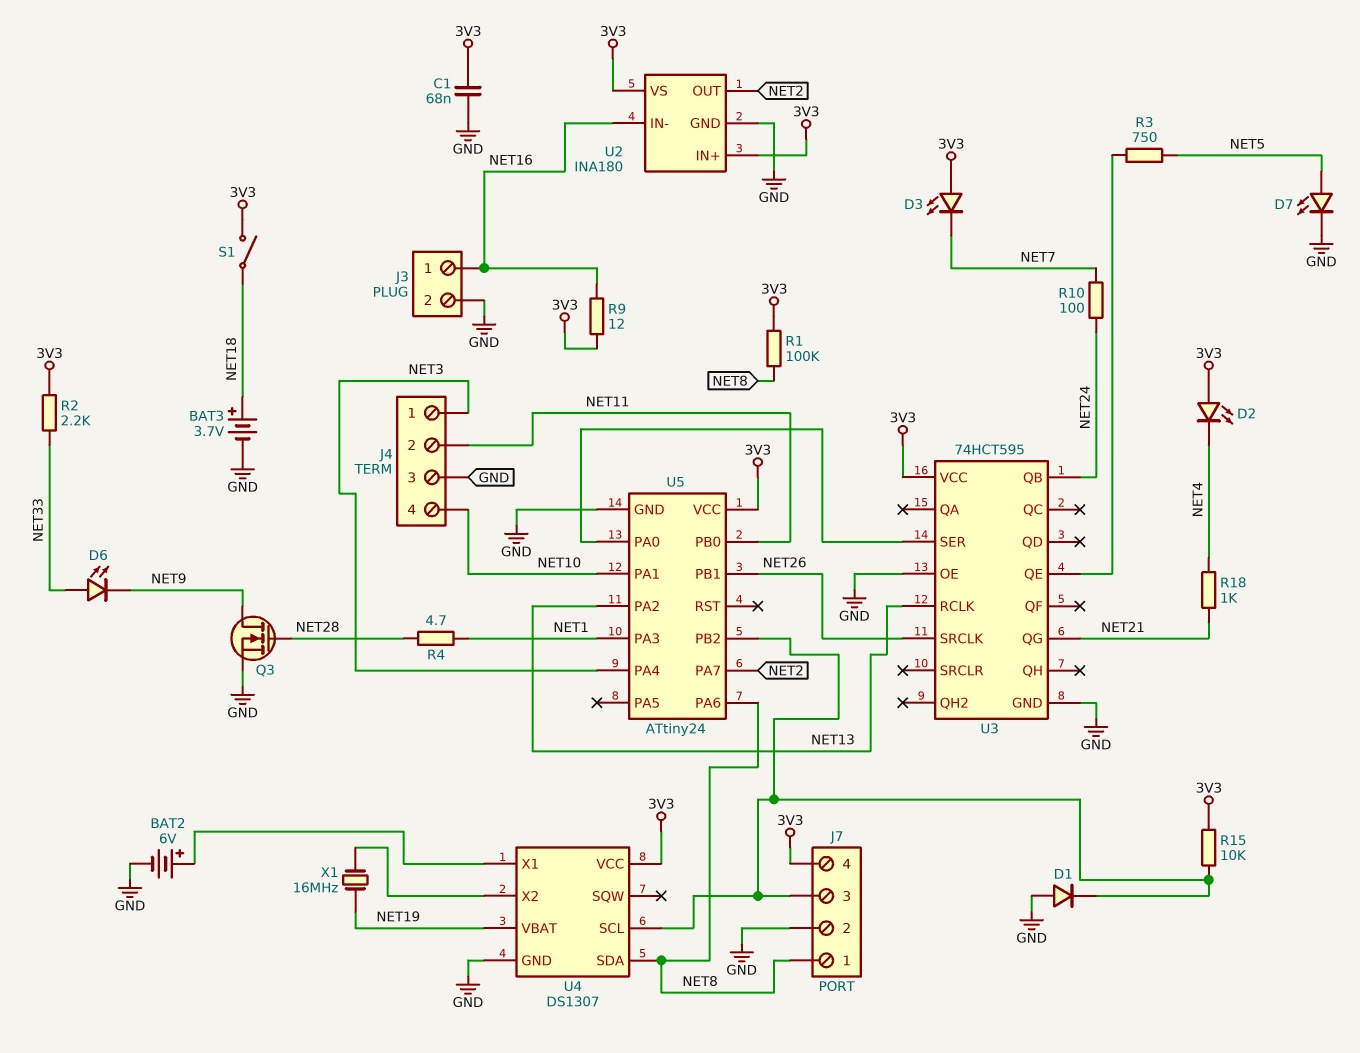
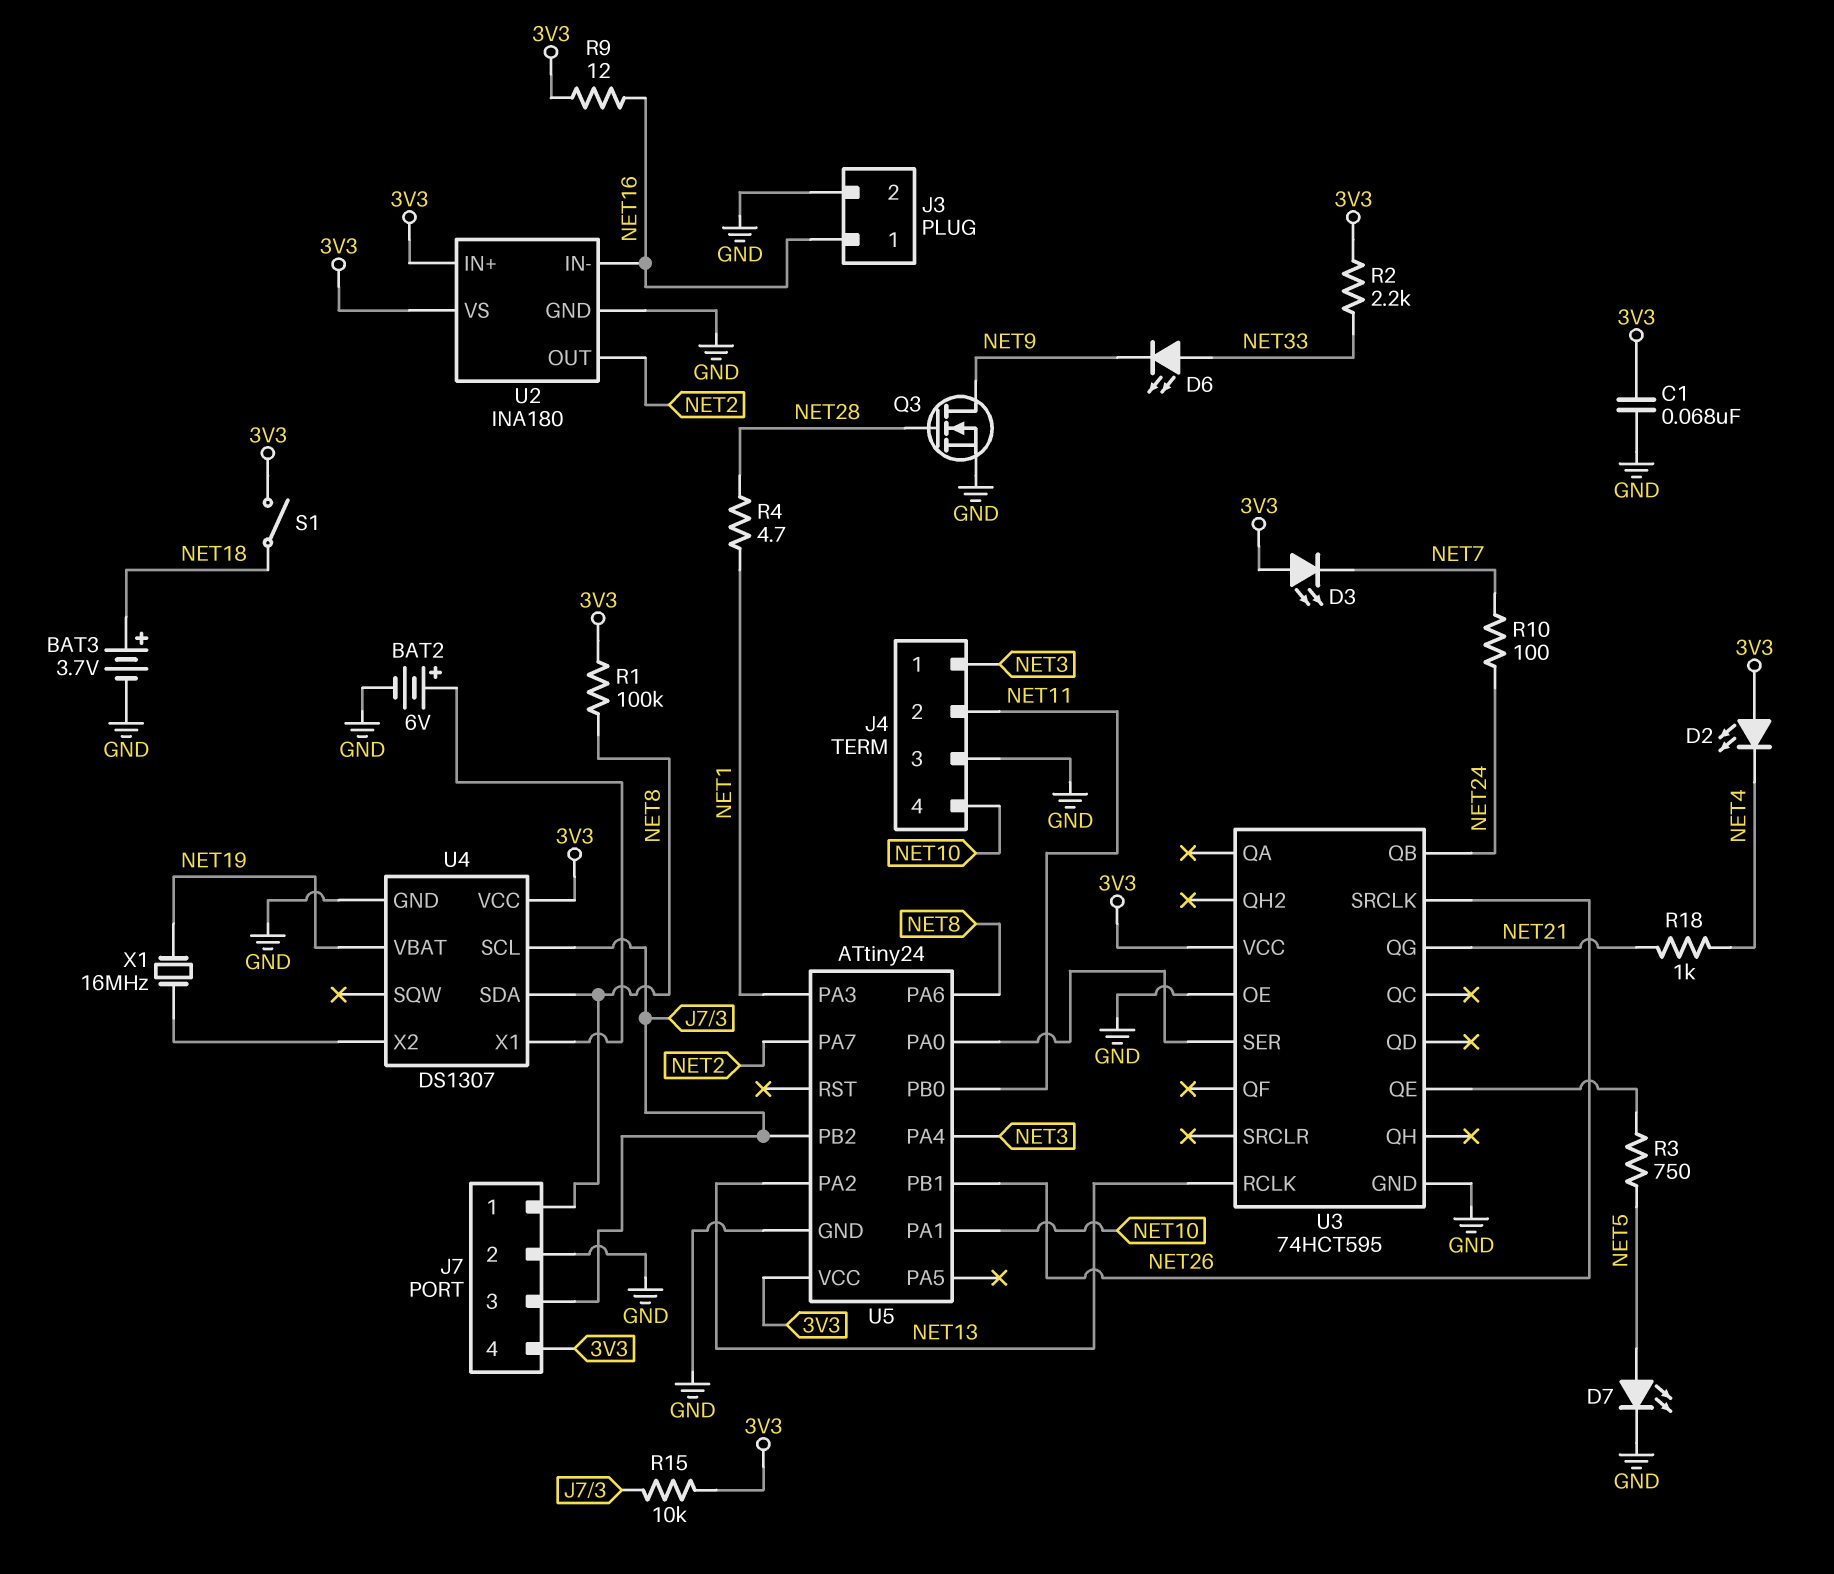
D1: diode (A GND, K J7/3) -> none

